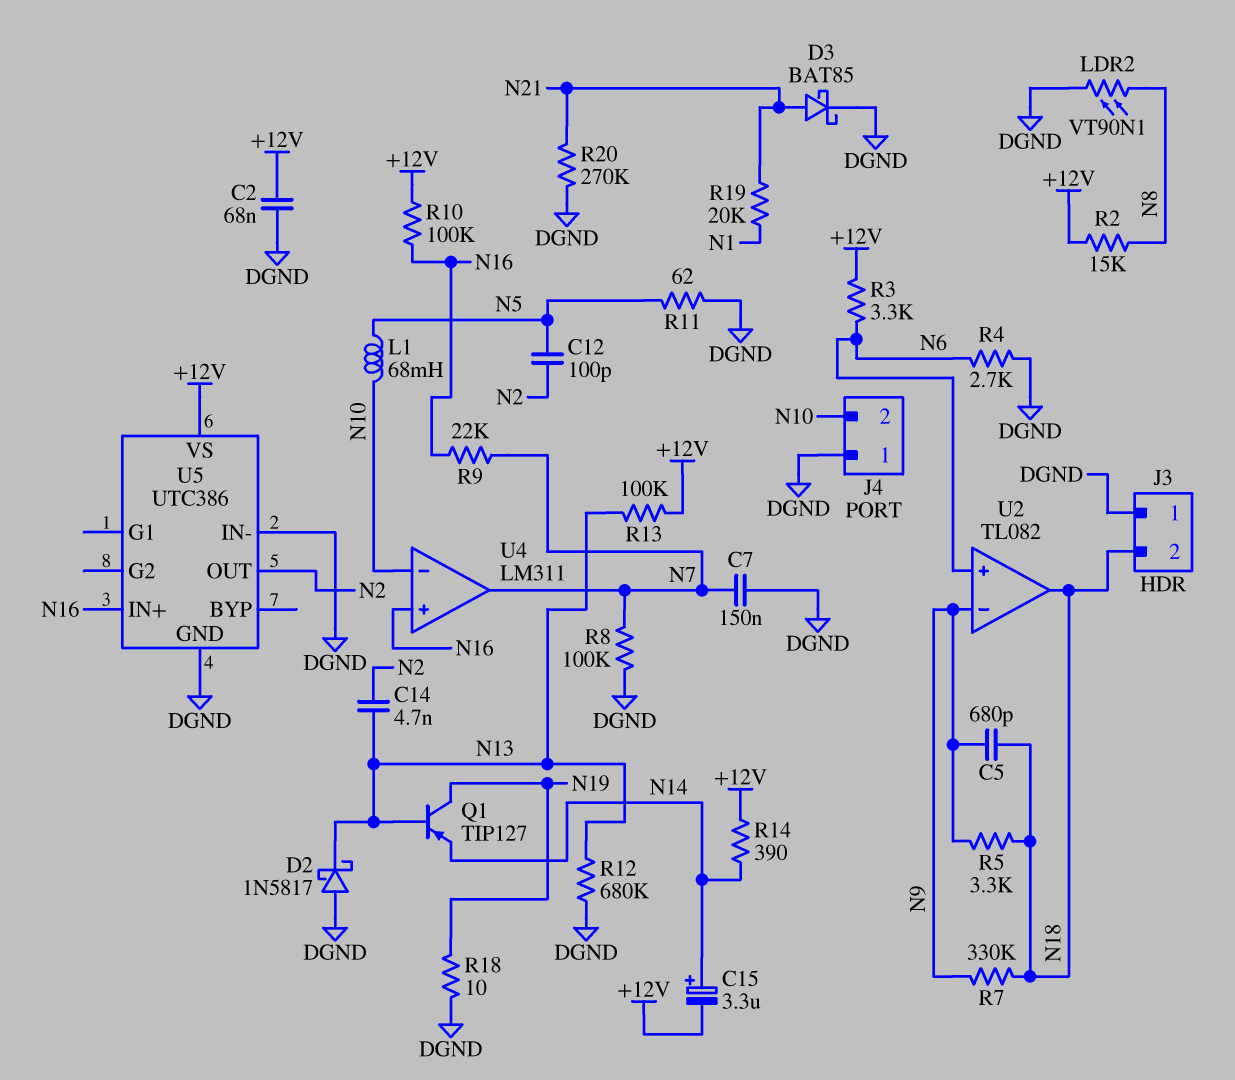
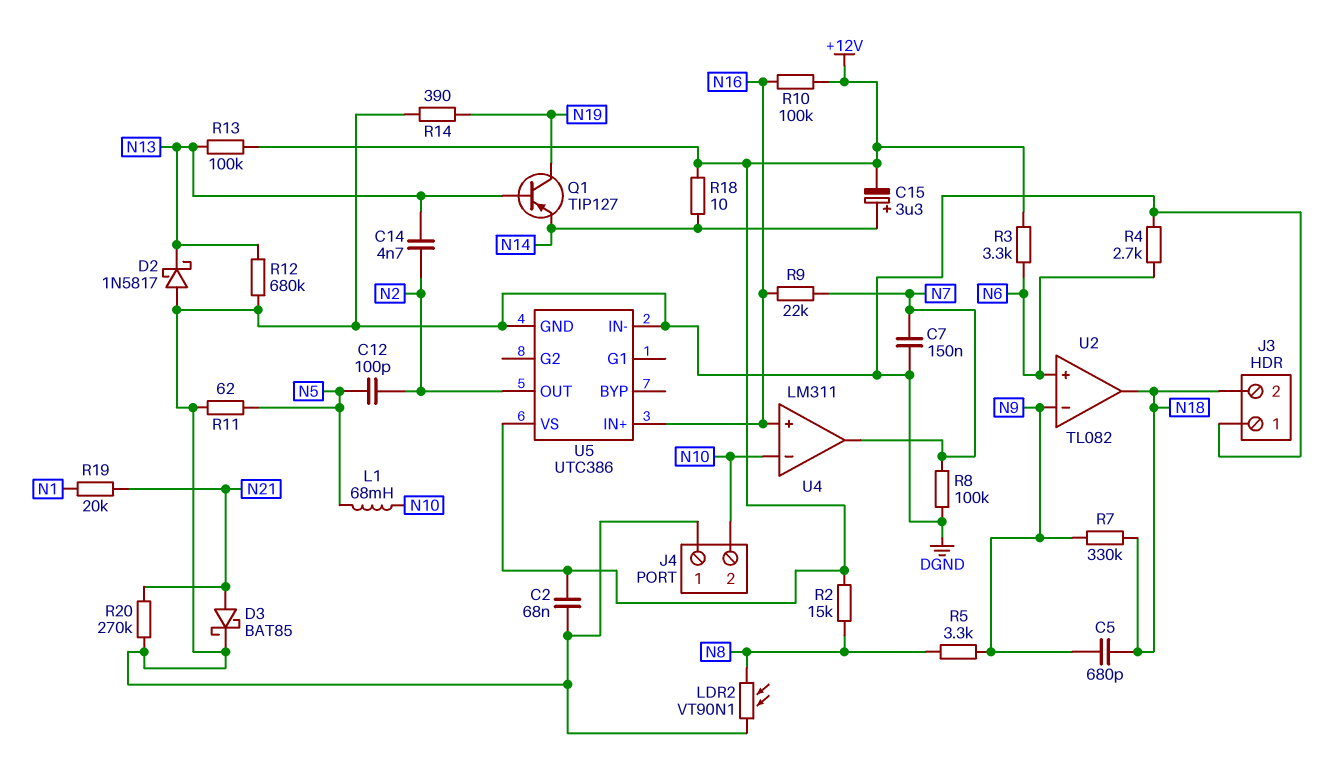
R5: 3.3k (N9, N18) -> 3.3k (N8, N9)
R14: 390 (+12V, N14) -> 390 (DGND, N19)
R18: 10 (DGND, N19) -> 10 (+12V, N14)

